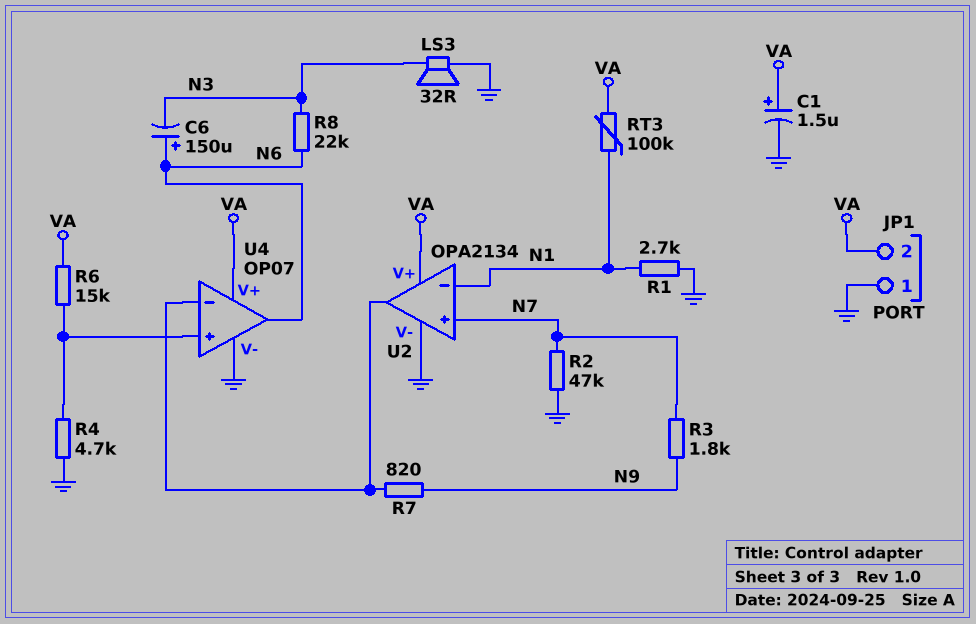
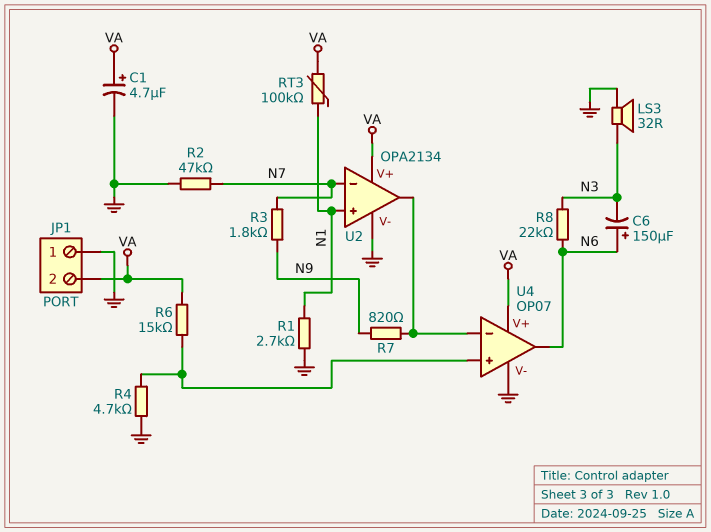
C1: 1.5uF (plus VA, minus GND) -> 4.7uF (plus VA, minus GND)
U2 pin in+: N7 -> N1
U2 pin in-: N1 -> N7

